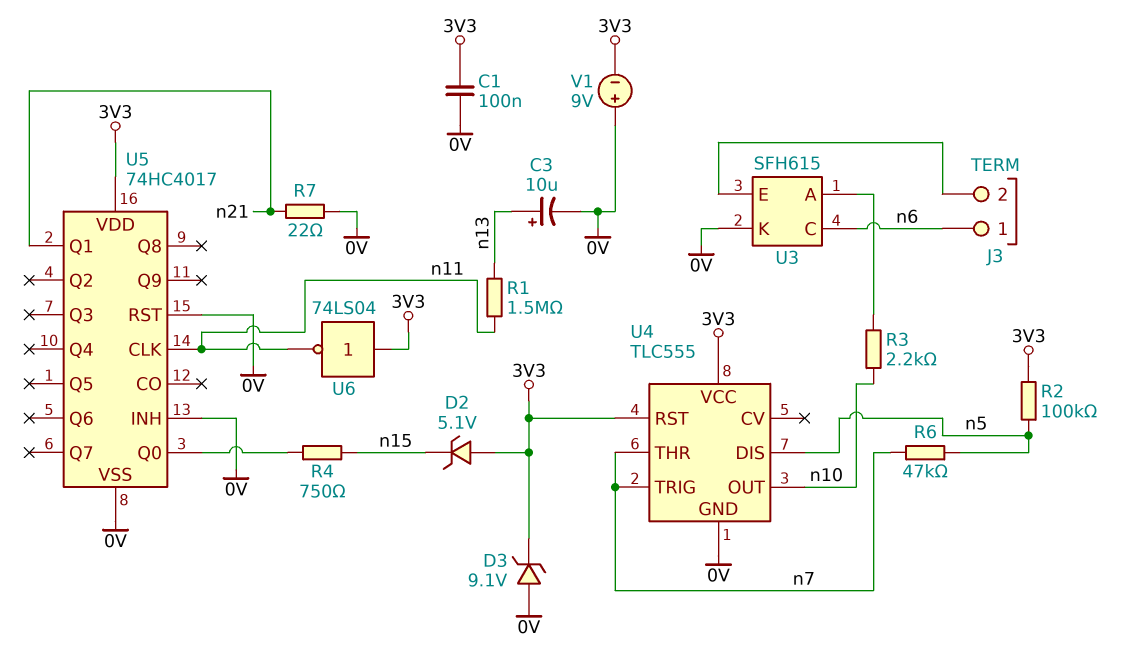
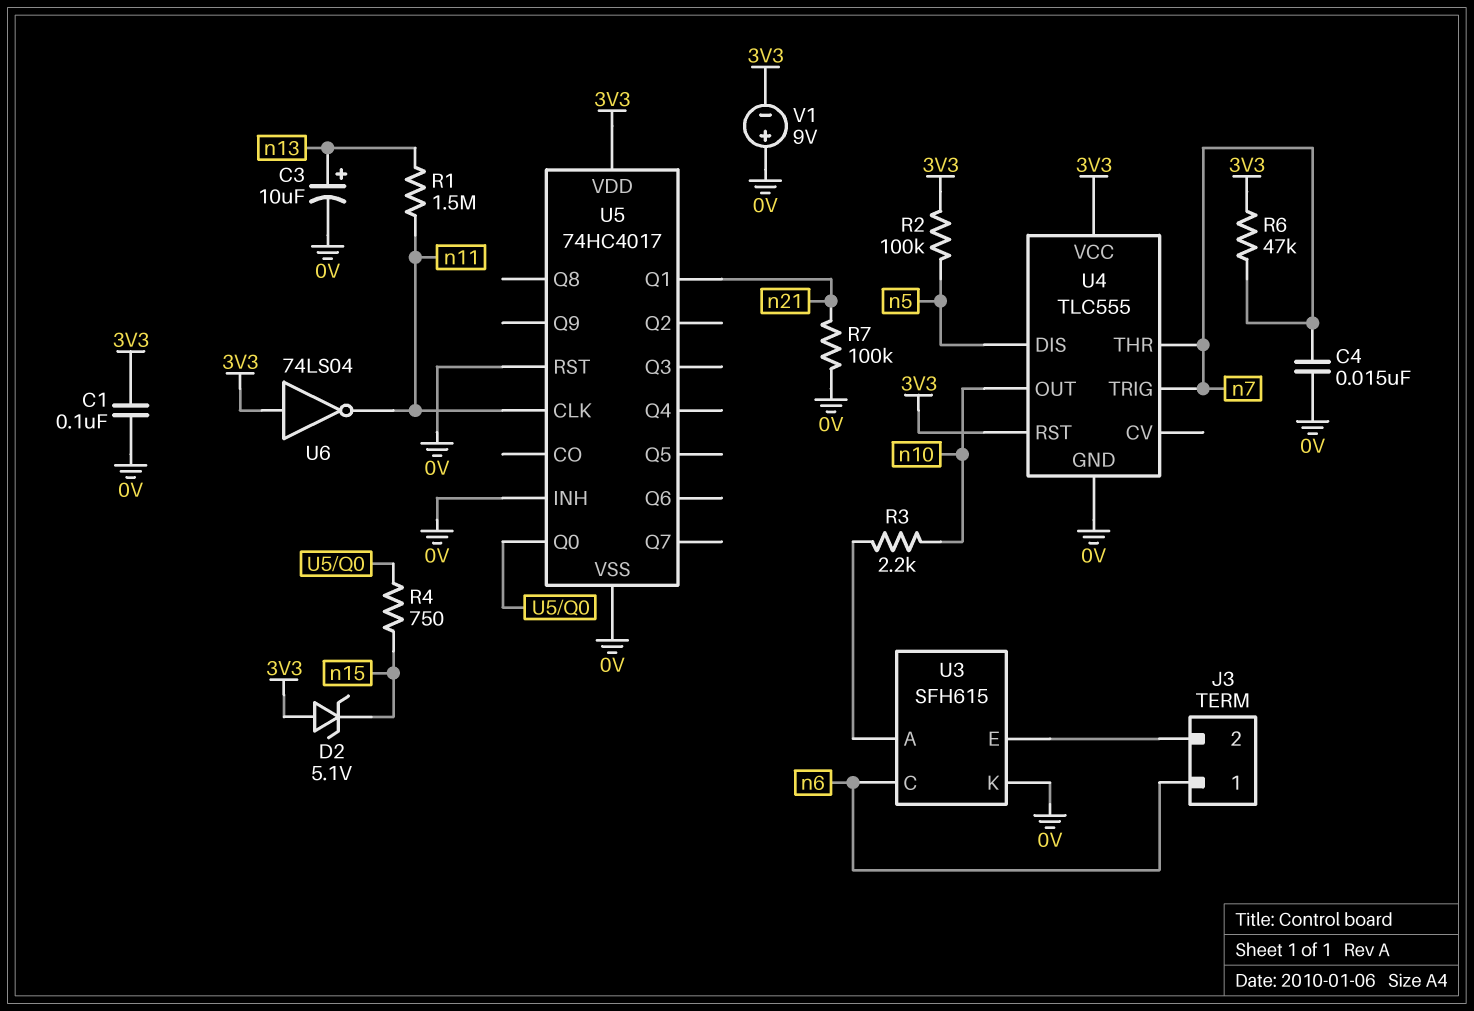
C4: none -> 15nF (0V, n7)
D3: zener 9.1V (A 0V, K 3V3) -> none
R6: 47k (n5, n7) -> 47k (3V3, n7)
R7: 22 (0V, n21) -> 100k (0V, n21)

